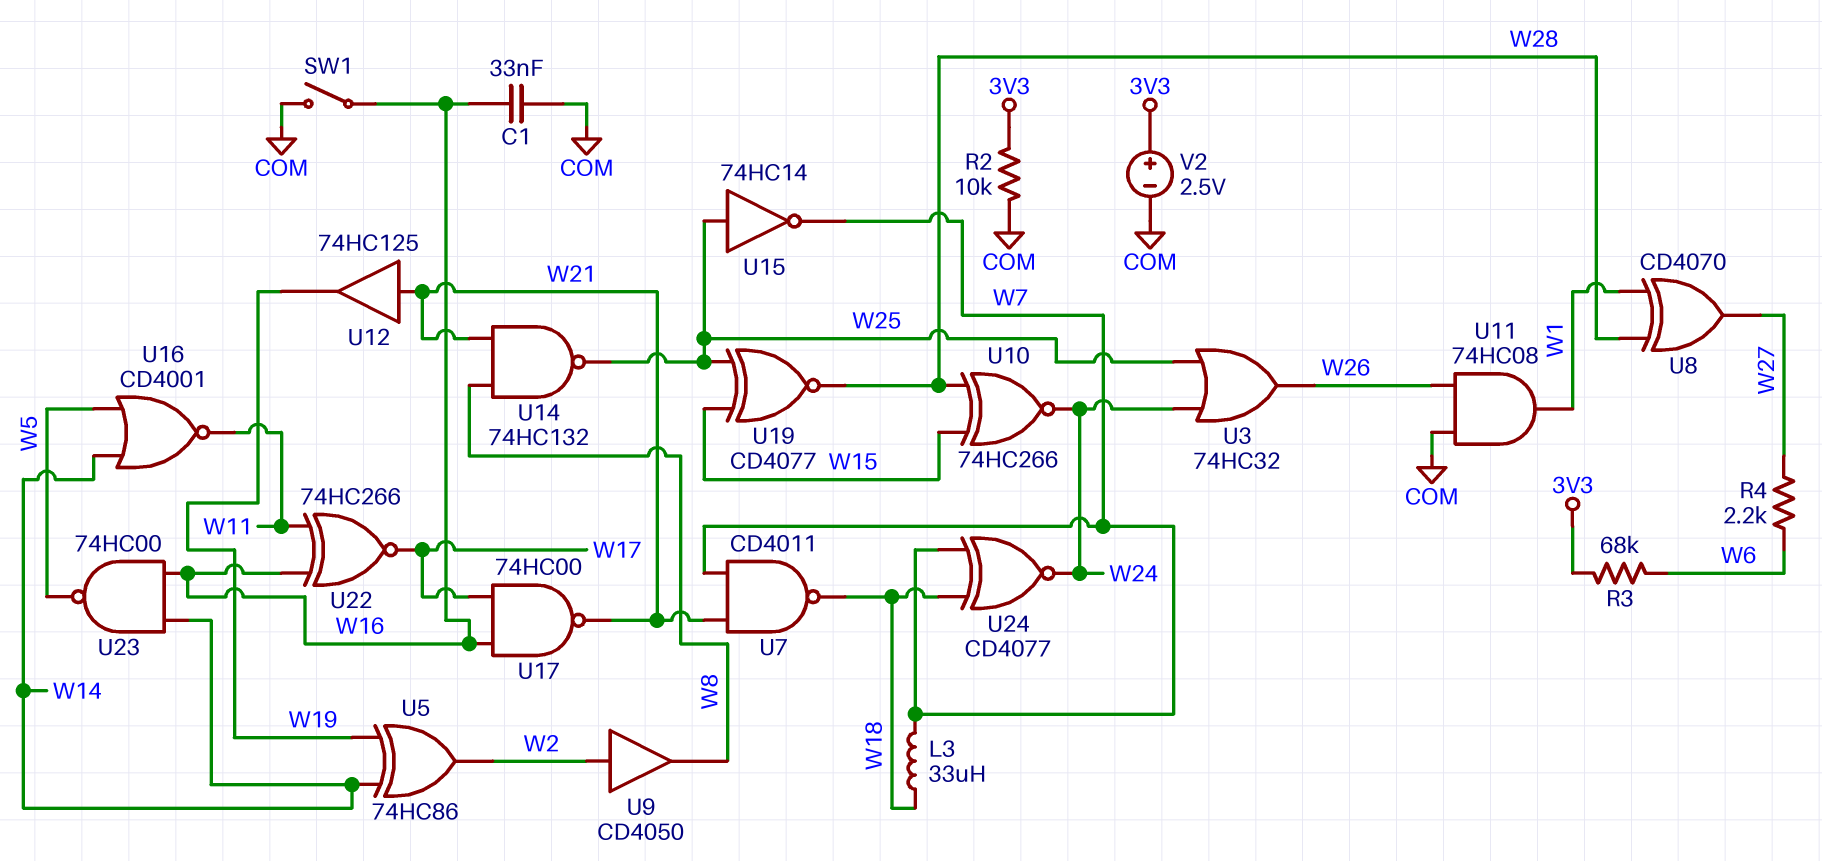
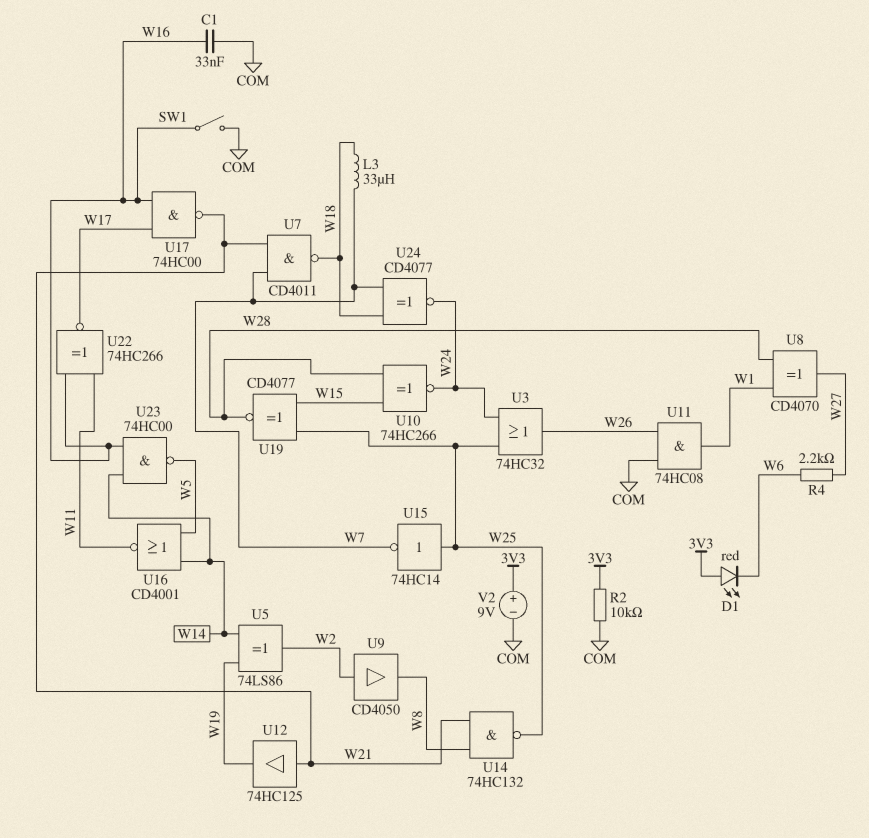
D1: none -> LED red (A 3V3, K W6)
R3: 68k (3V3, W6) -> none
U5: XOR 74HC86 (in W14, in W19, out W2) -> XOR 74LS86 (in W14, in W19, out W2)
V2: 2.5V (plus 3V3, minus COM) -> 9V (plus 3V3, minus COM)

